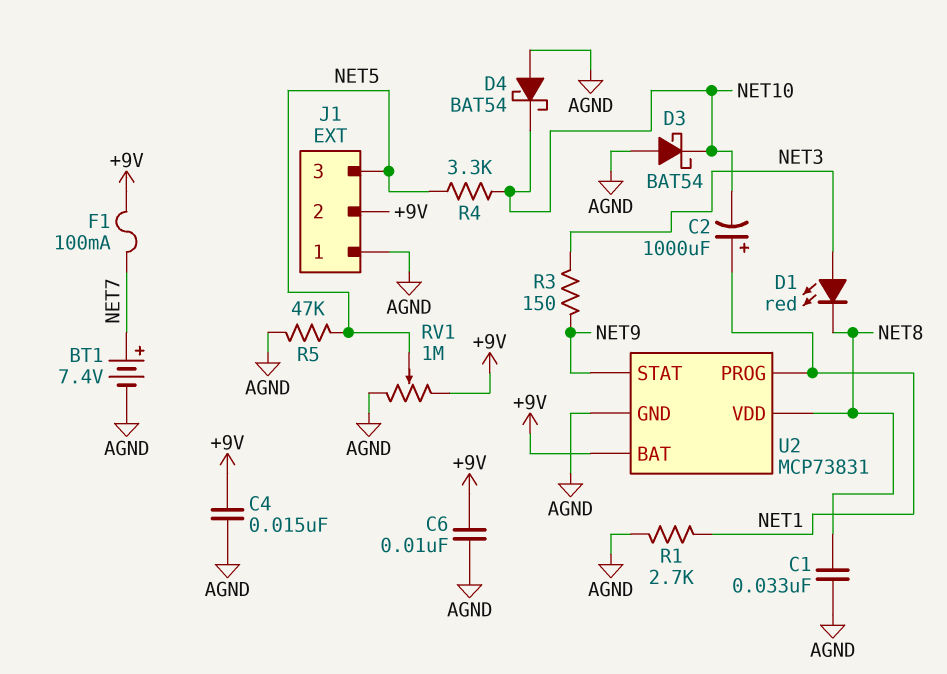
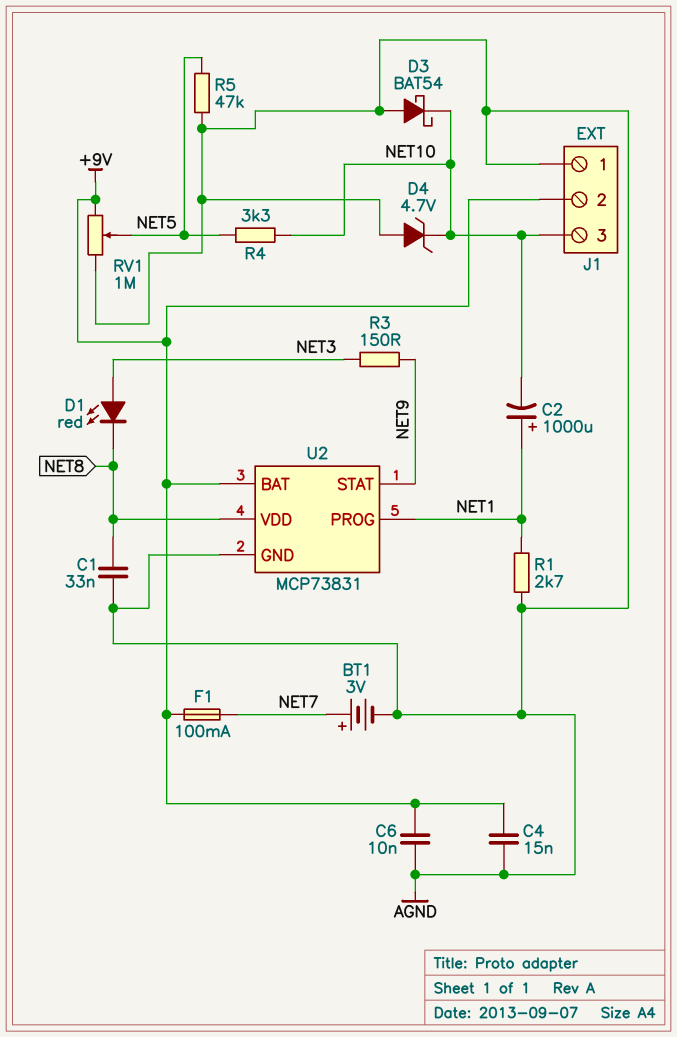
BT1: 7.4V (plus NET7, minus AGND) -> 3V (plus NET7, minus AGND)
D4: schottky BAT54 (A AGND, K NET10) -> zener 4.7V (A AGND, K NET10)
J1 pin 3: NET5 -> NET10

